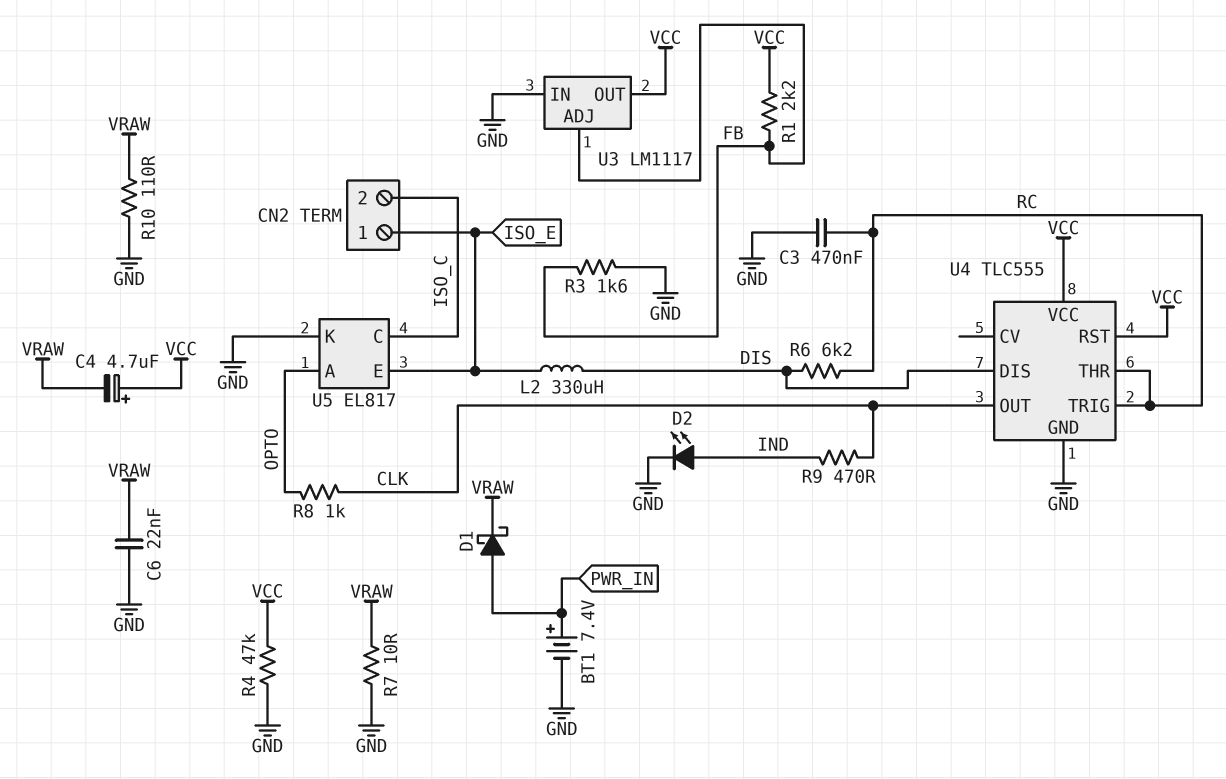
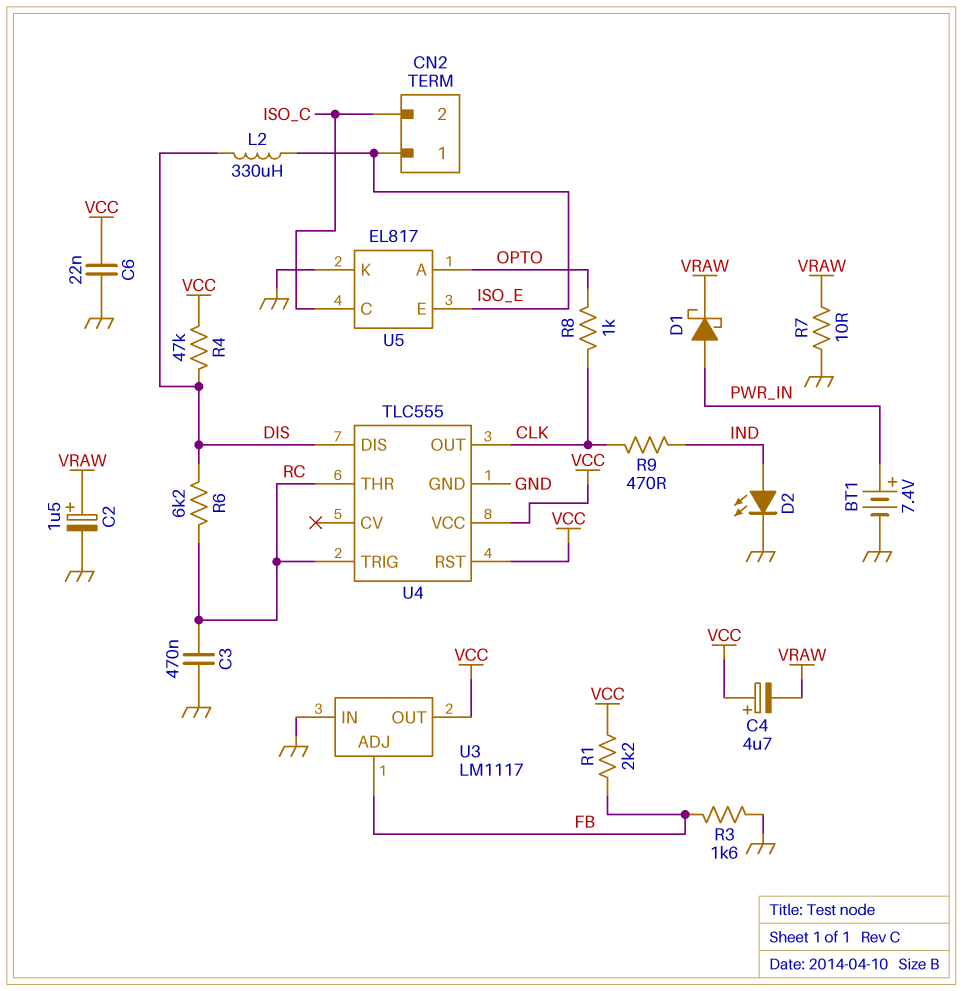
C2: none -> 1.5uF (plus VRAW, minus GND)
C6: 22nF (GND, VRAW) -> 22nF (GND, VCC)
R4: 47k (GND, VCC) -> 47k (DIS, VCC)
R10: 110 (GND, VRAW) -> none

